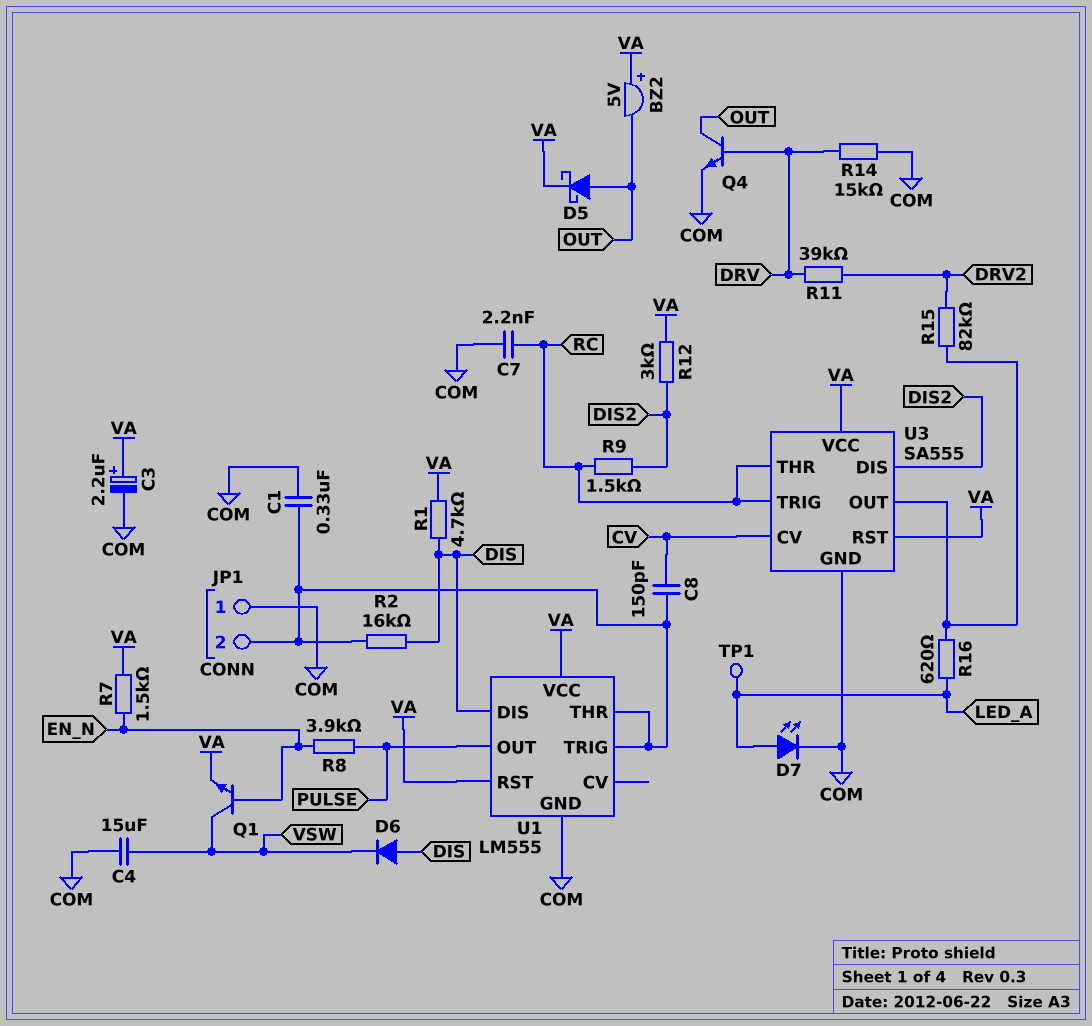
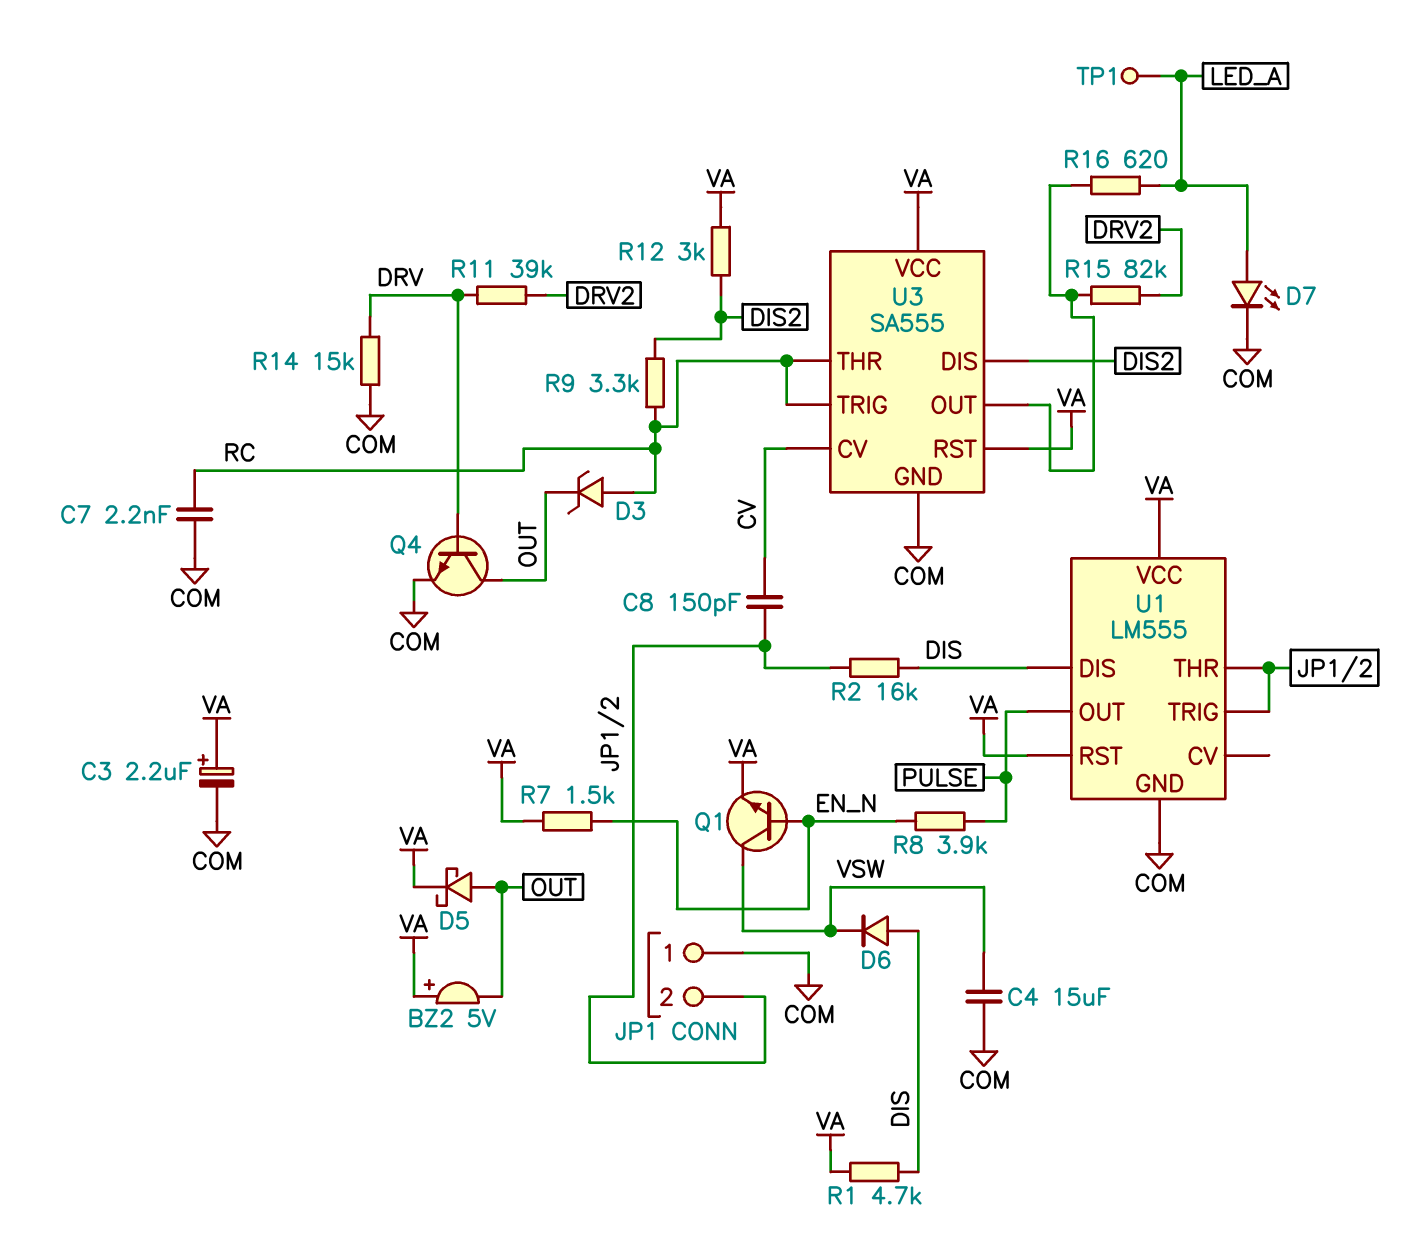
C1: 330nF (COM, JP1/2) -> none
D3: none -> zener (A RC, K OUT)
R9: 1.5k (DIS2, RC) -> 3.3k (DIS2, RC)

